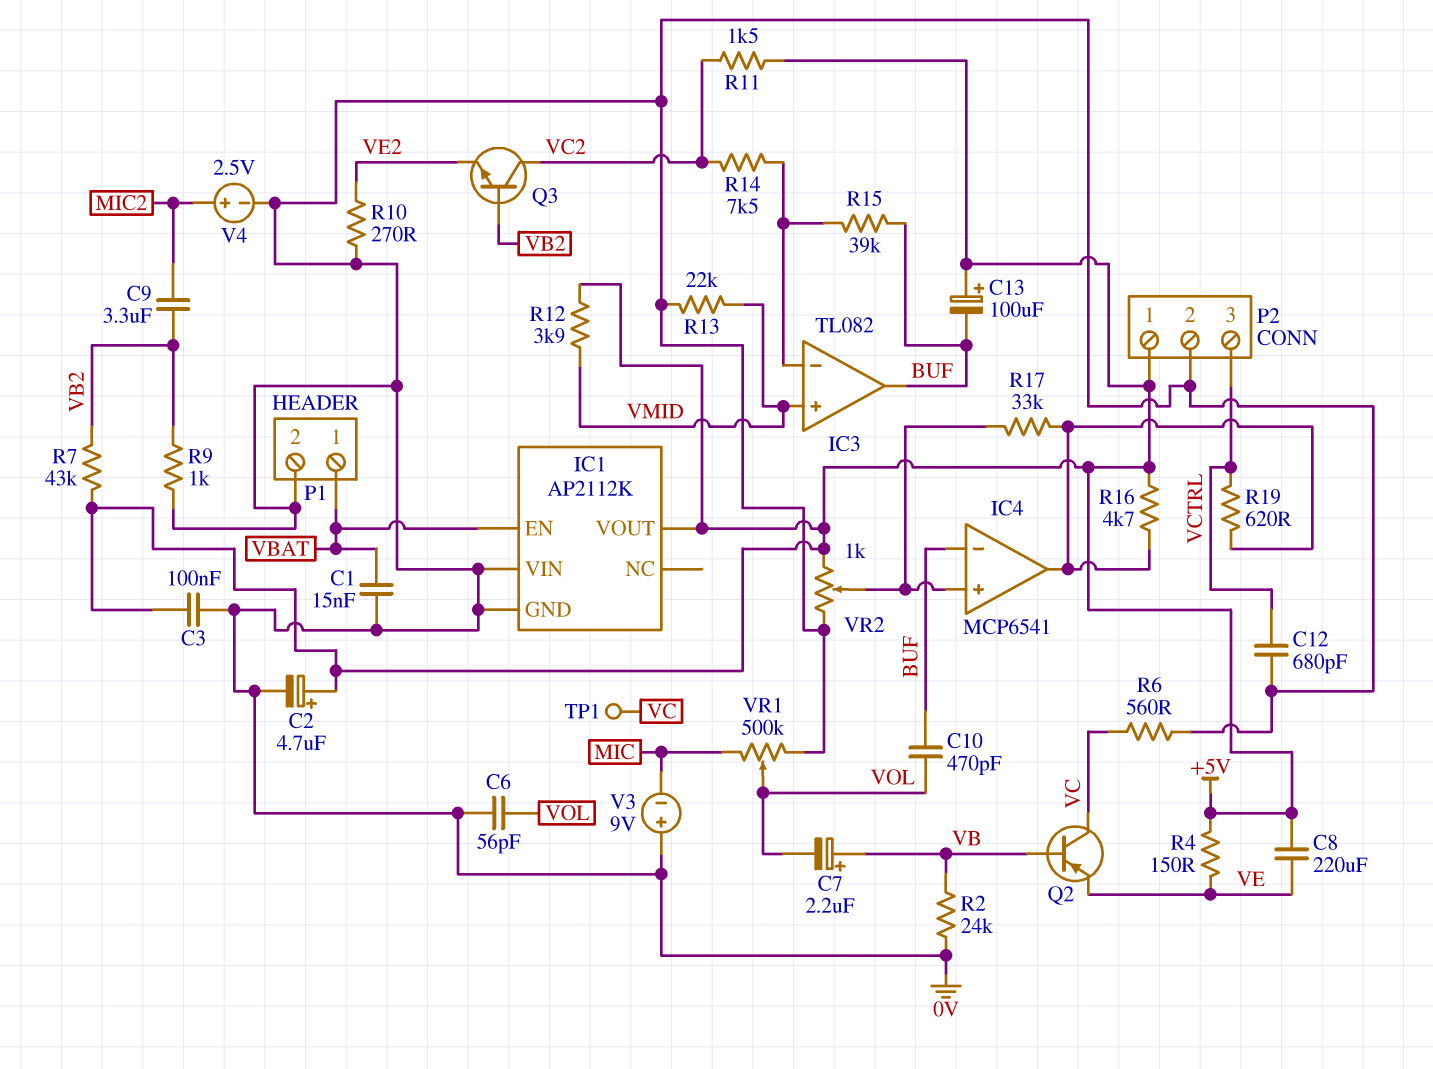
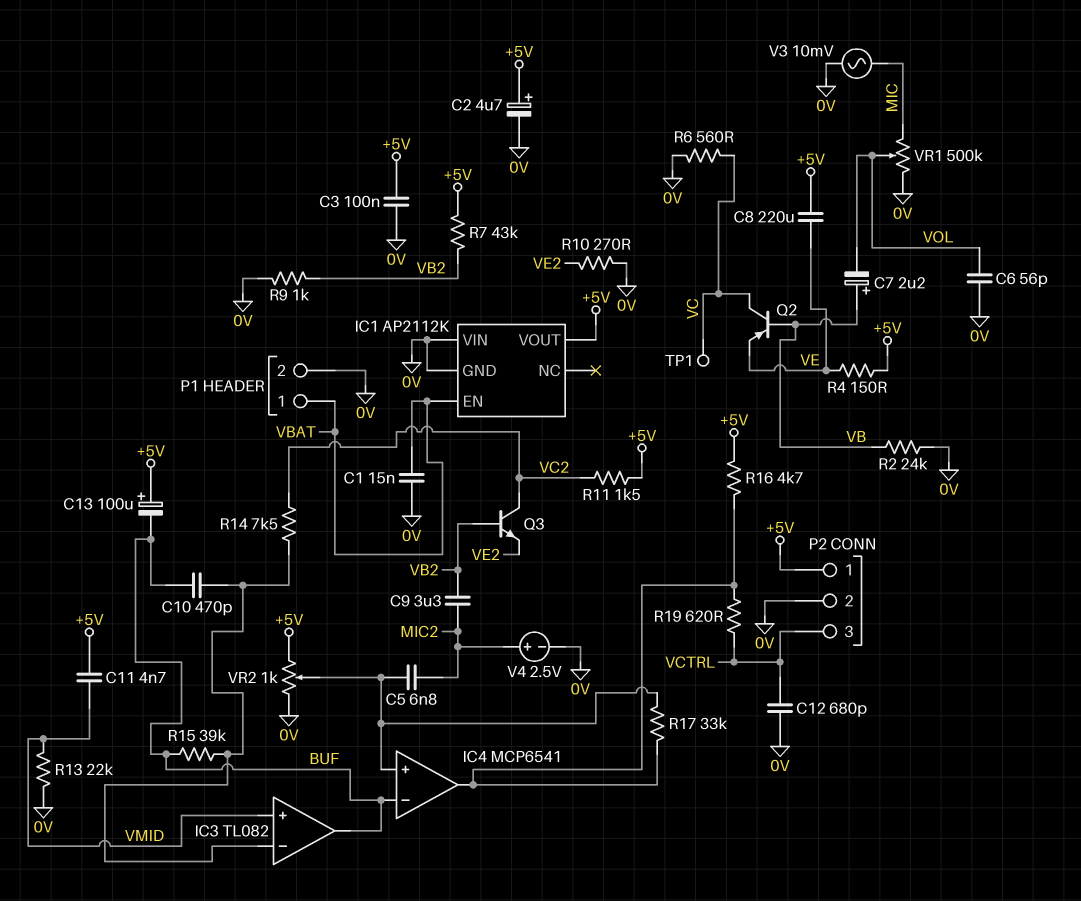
C5: none -> 6.8nF (IC4/in+, MIC2)
C10: 470pF (BUF, VOL) -> 470pF (BUF, IC3/in-)
C11: none -> 4.7nF (+5V, VMID)
R12: 3.9k (+5V, VMID) -> none
V3: 9V (plus 0V, minus MIC) -> AC 10mV (0V, MIC)

